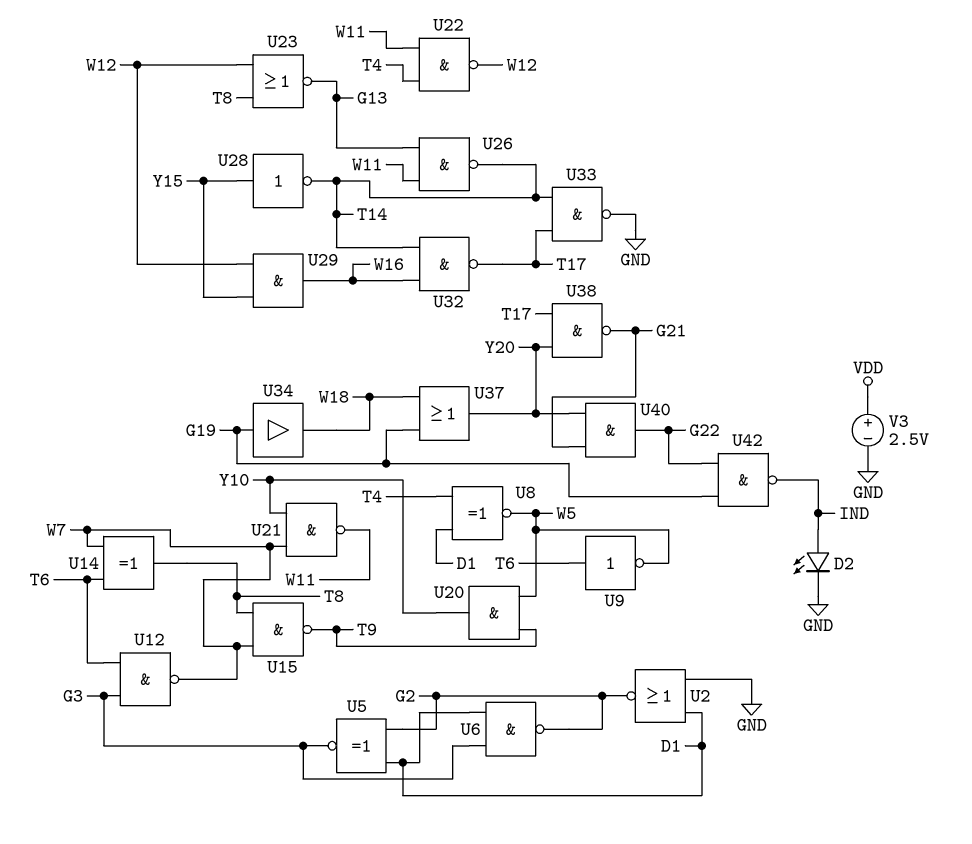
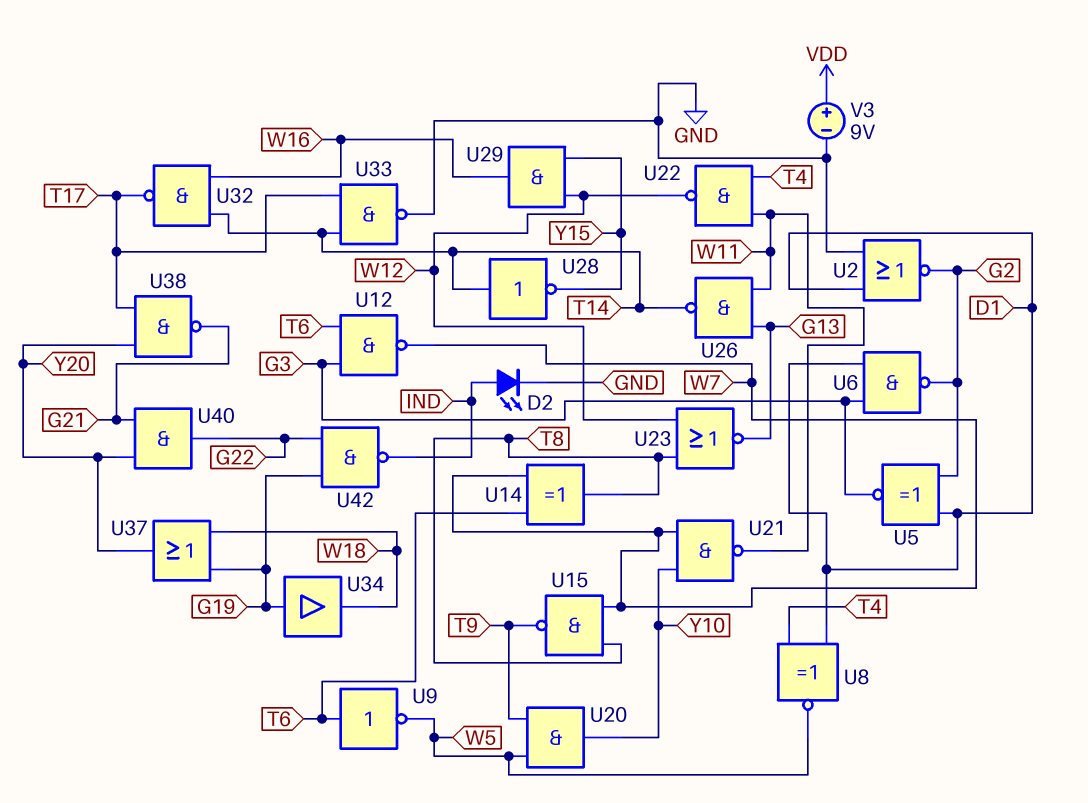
U28: NOT (in Y15, out T14) -> NOT (in T14, out Y15)
V3: 2.5V (plus VDD, minus GND) -> 9V (plus VDD, minus GND)

